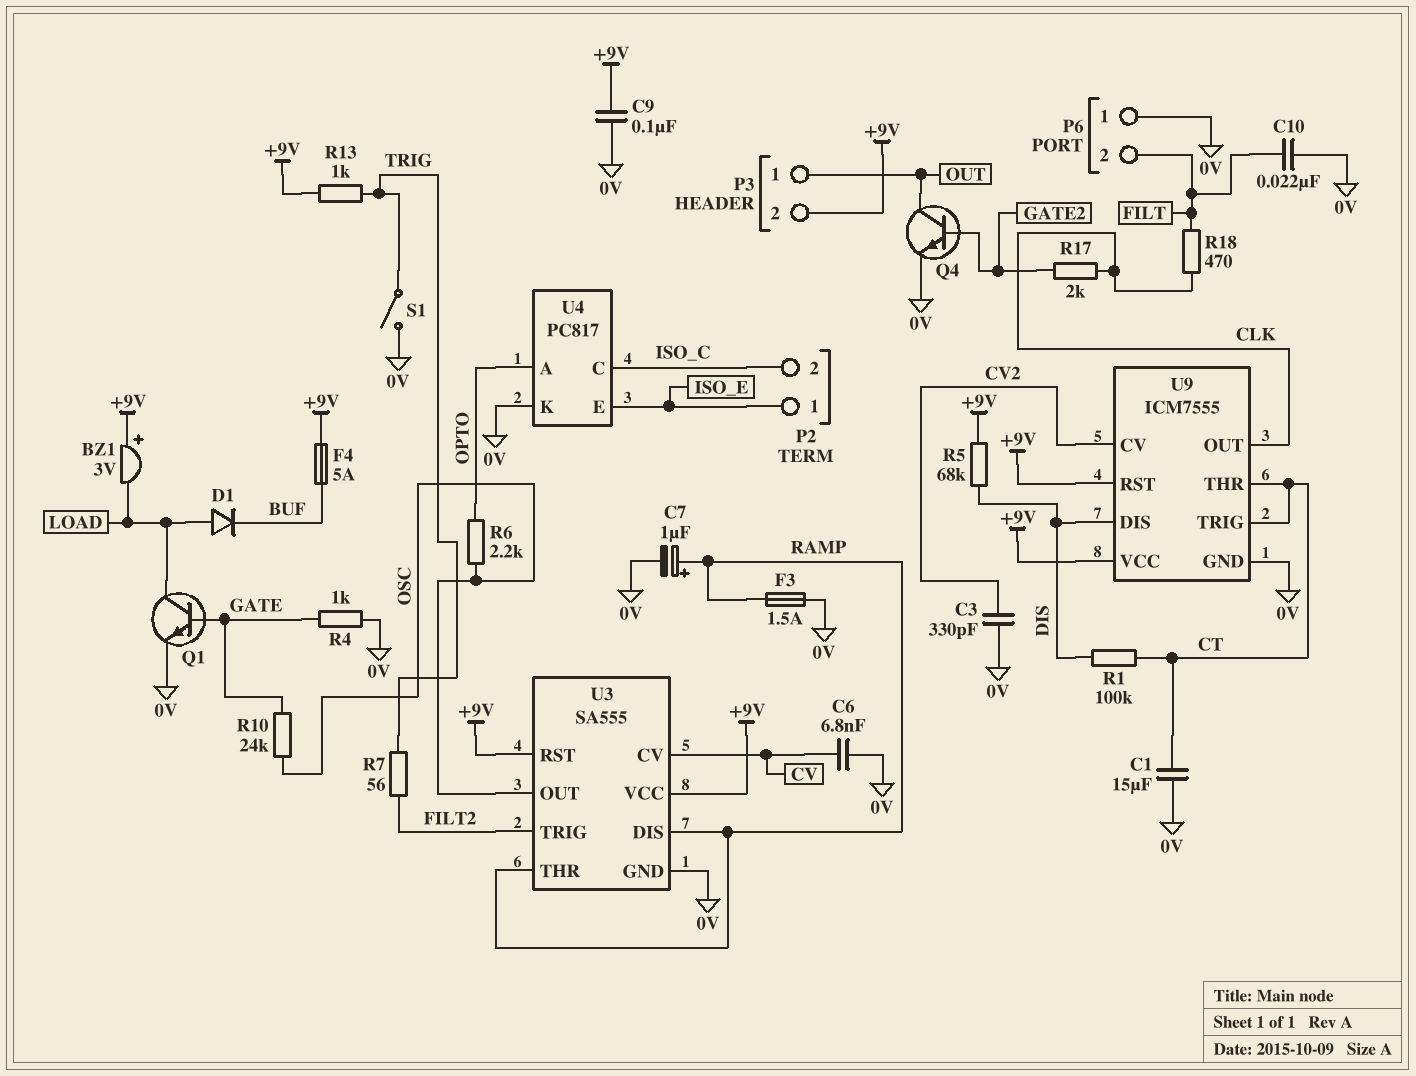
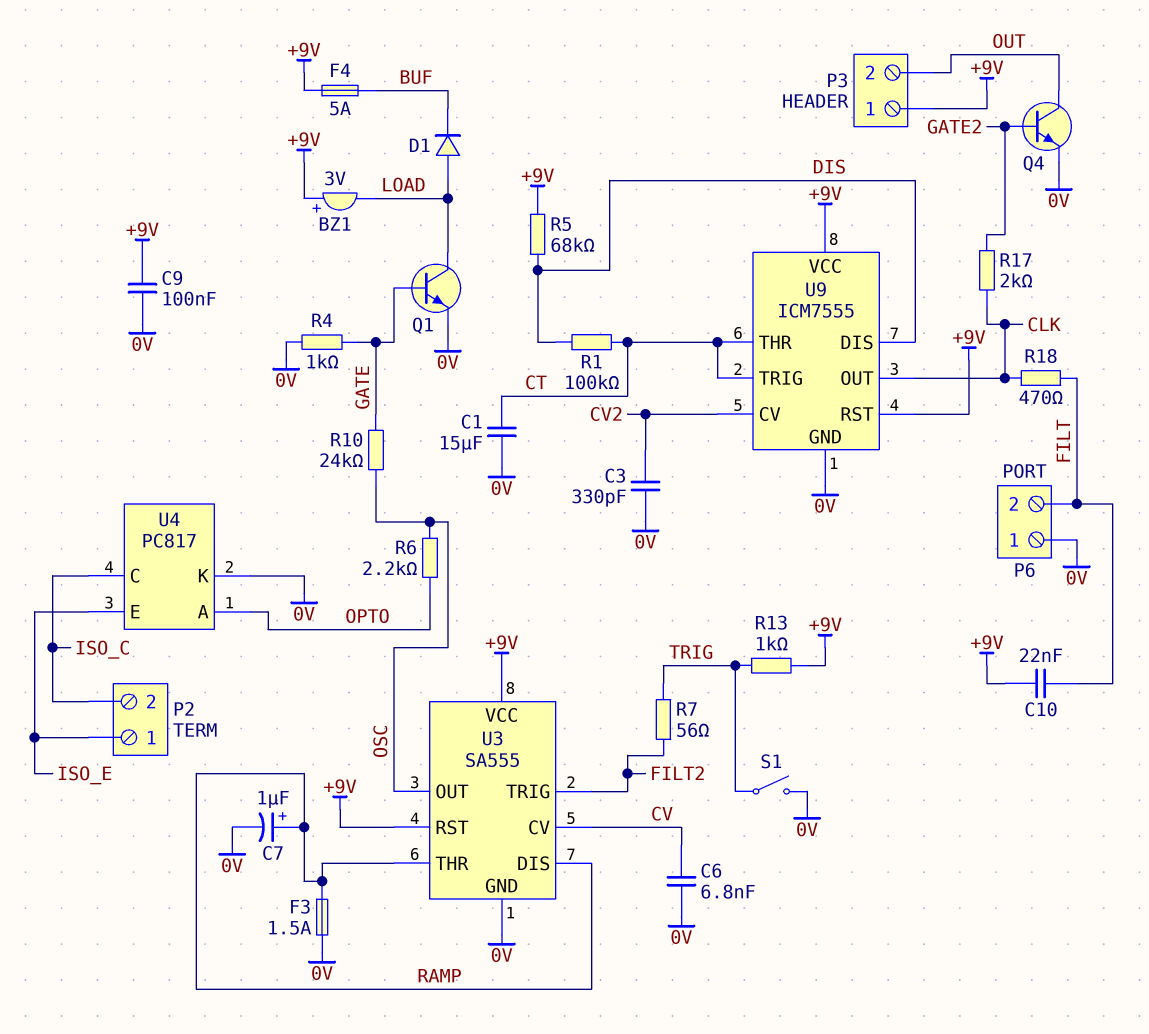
C10: 22nF (0V, FILT) -> 22nF (+9V, FILT)
P3 pin 1: OUT -> +9V
P3 pin 2: +9V -> OUT

